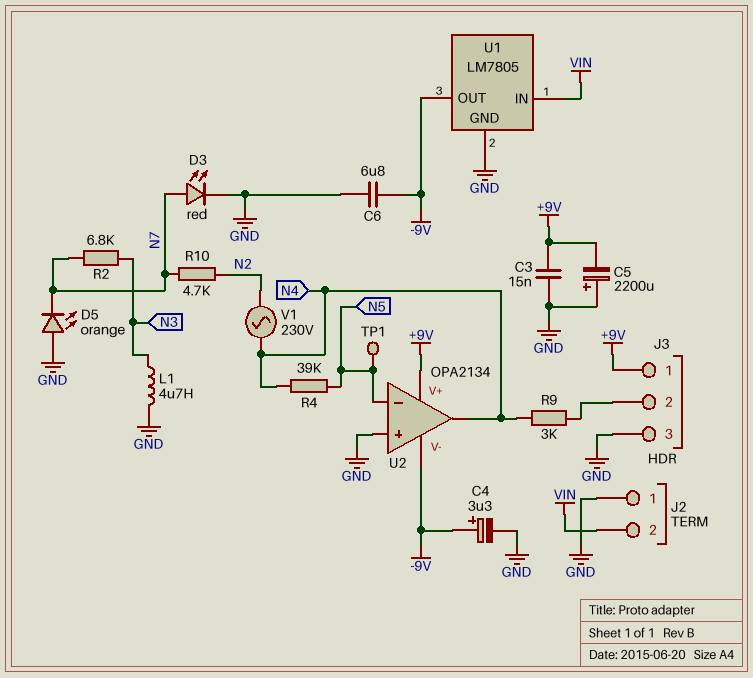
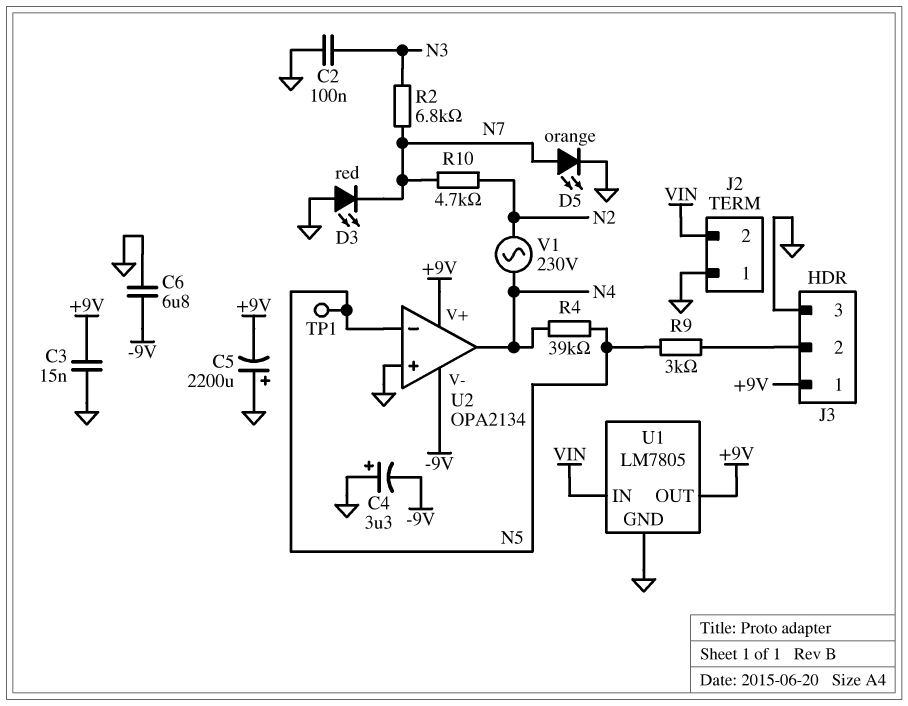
C2: none -> 100nF (GND, N3)
C4: 3.3uF (plus -9V, minus GND) -> 3.3uF (plus GND, minus -9V)
D3: LED red (A N7, K GND) -> LED red (A GND, K N7)
D5: LED orange (A GND, K N7) -> LED orange (A N7, K GND)
L1: 4.7uH (GND, N3) -> none
R9: 3k (J3/2, N4) -> 3k (J3/2, N5)
U1 pin OUT: -9V -> +9V

